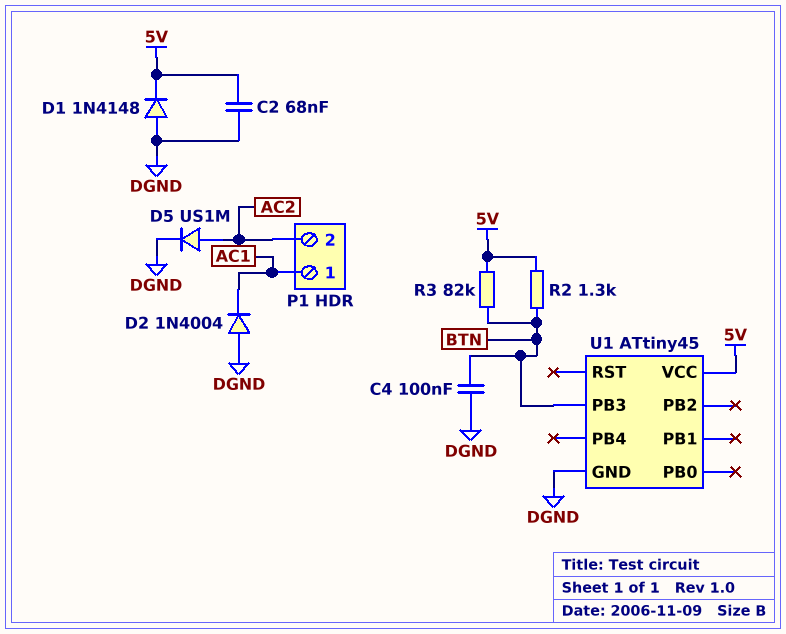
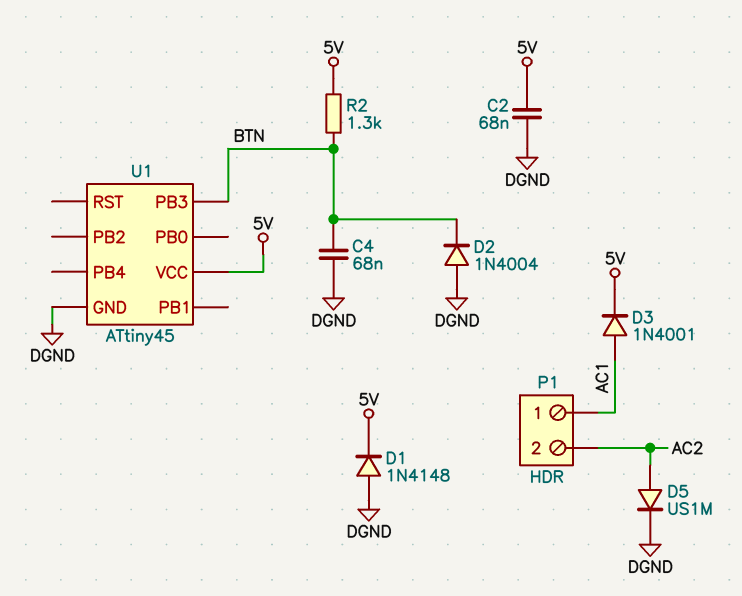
C4: 100nF (BTN, DGND) -> 68nF (BTN, DGND)
D2: diode 1N4004 (A DGND, K AC1) -> diode 1N4004 (A DGND, K BTN)
D3: none -> diode 1N4001 (A AC1, K 5V)
R3: 82k (5V, BTN) -> none

